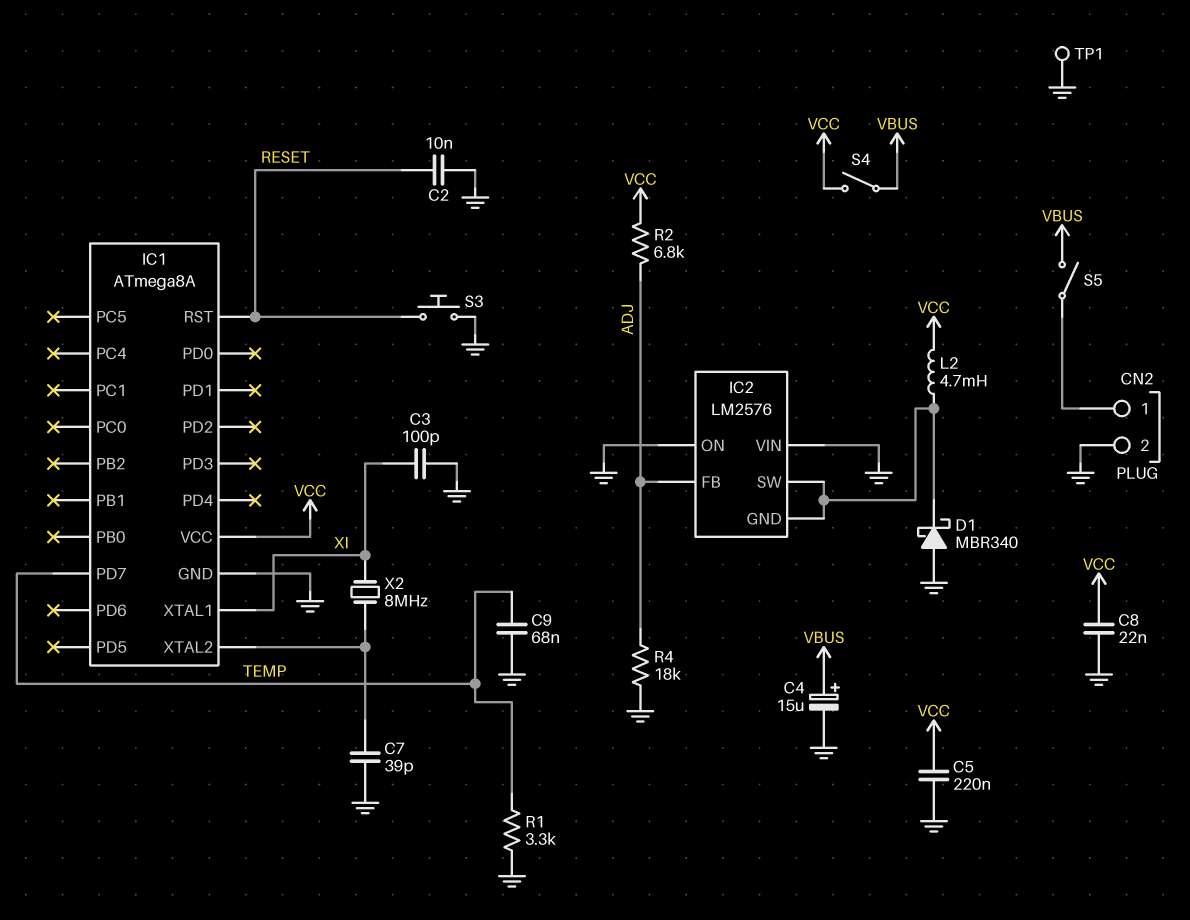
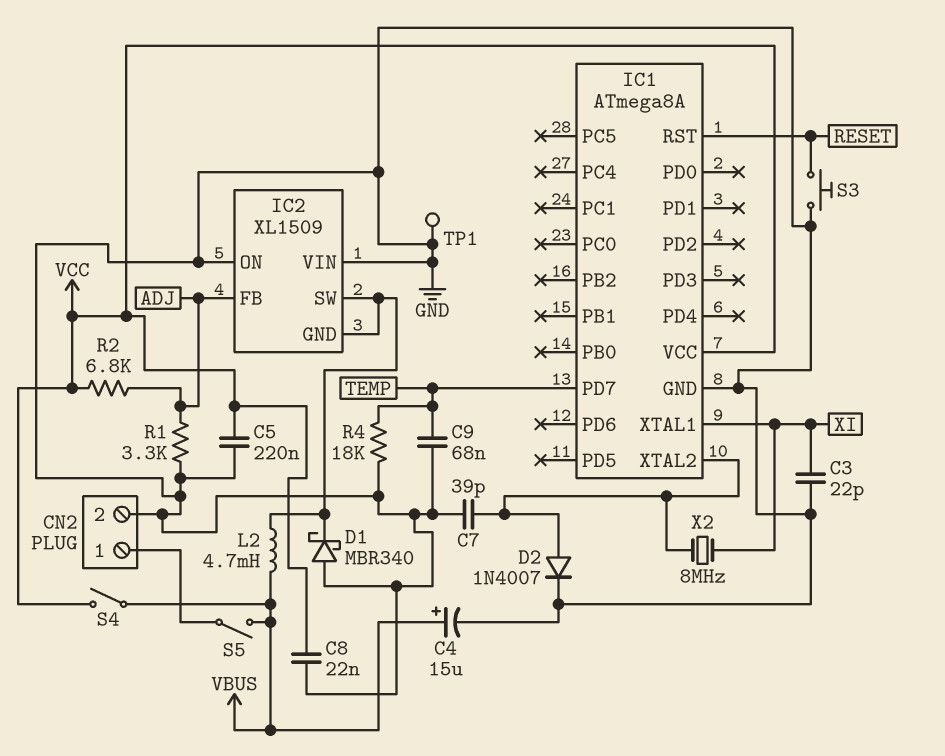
C2: 10nF (GND, RESET) -> none
C3: 100pF (GND, XI) -> 22pF (GND, XI)
D2: none -> diode 1N4007 (A IC1/XTAL2, K GND)
IC2: LM2576 -> XL1509
L2: 4.7mH (IC2/GND, VCC) -> 4.7mH (IC2/GND, VBUS)
R1: 3.3k (GND, TEMP) -> 3.3k (ADJ, GND)
R4: 18k (ADJ, GND) -> 18k (GND, TEMP)

